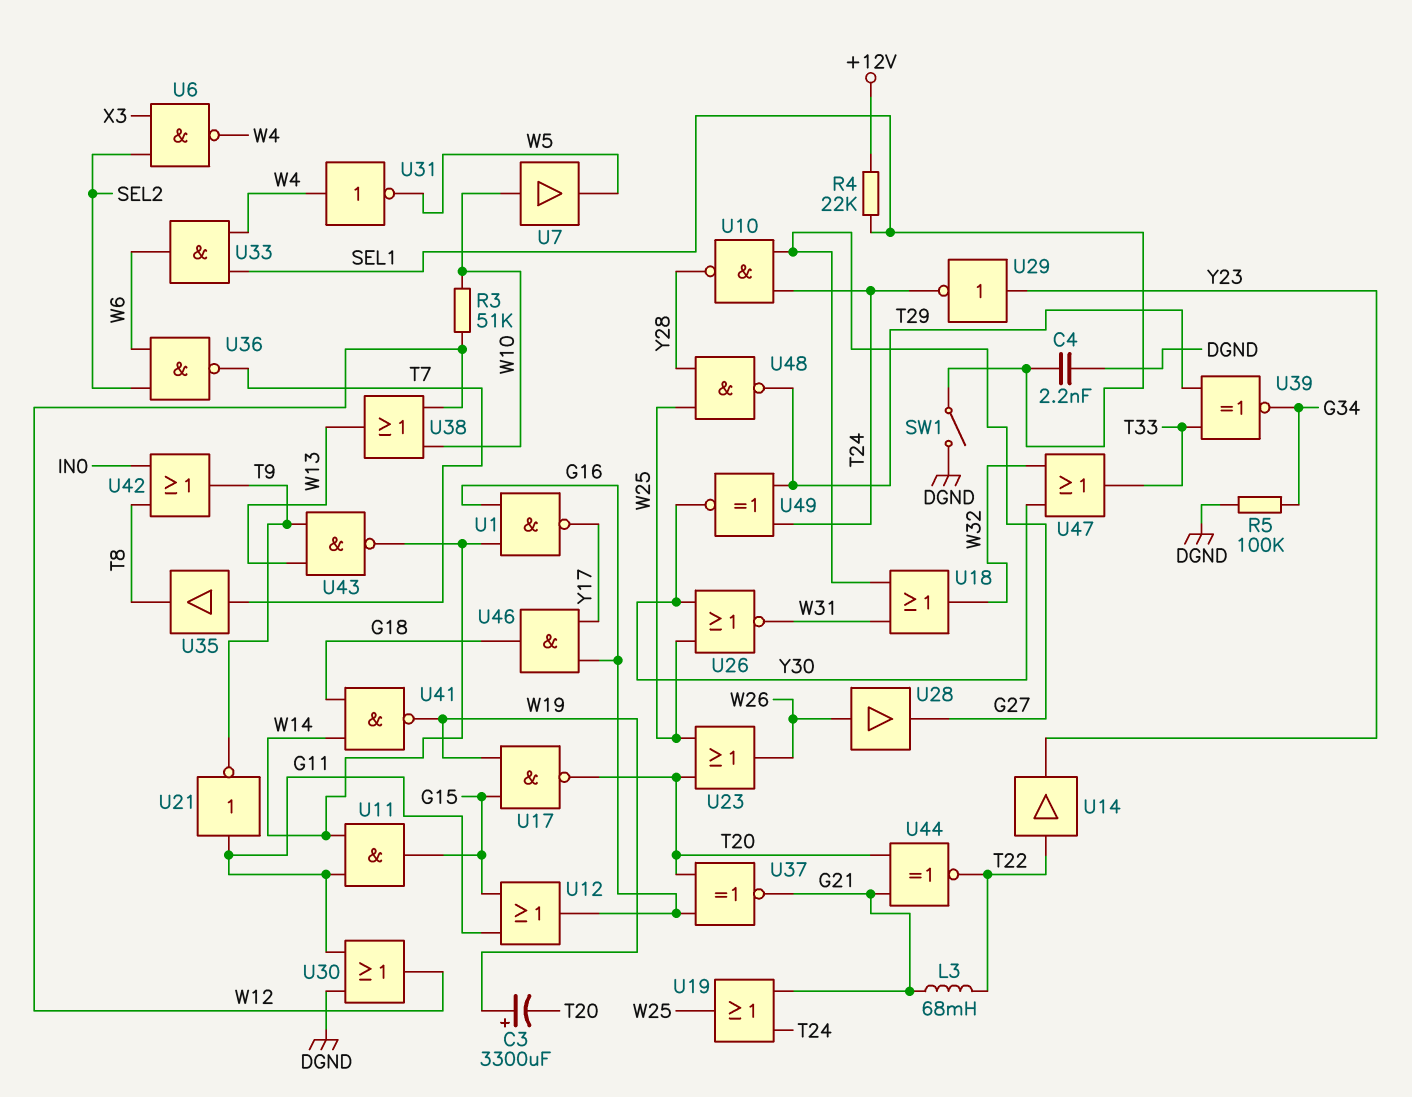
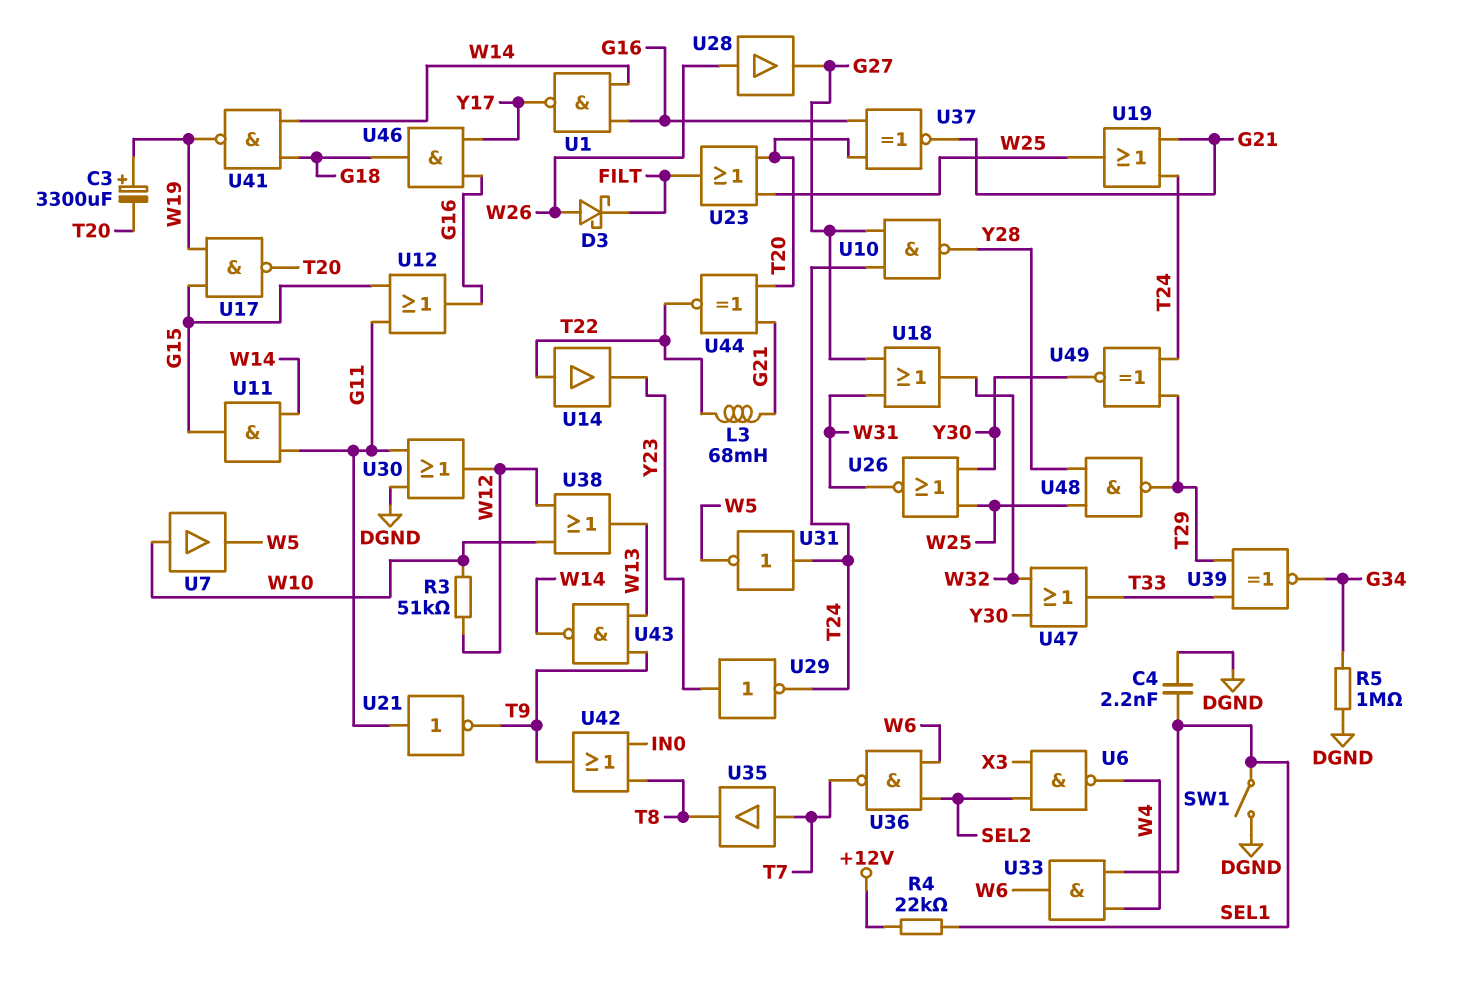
D3: none -> schottky (A W26, K FILT)
R5: 100k (DGND, G34) -> 1M (DGND, G34)
U23: OR (in T20, in W25, out W26) -> OR (in T20, in W25, out FILT)
U31: NOT (in W4, out W5) -> NOT (in T24, out W5)

